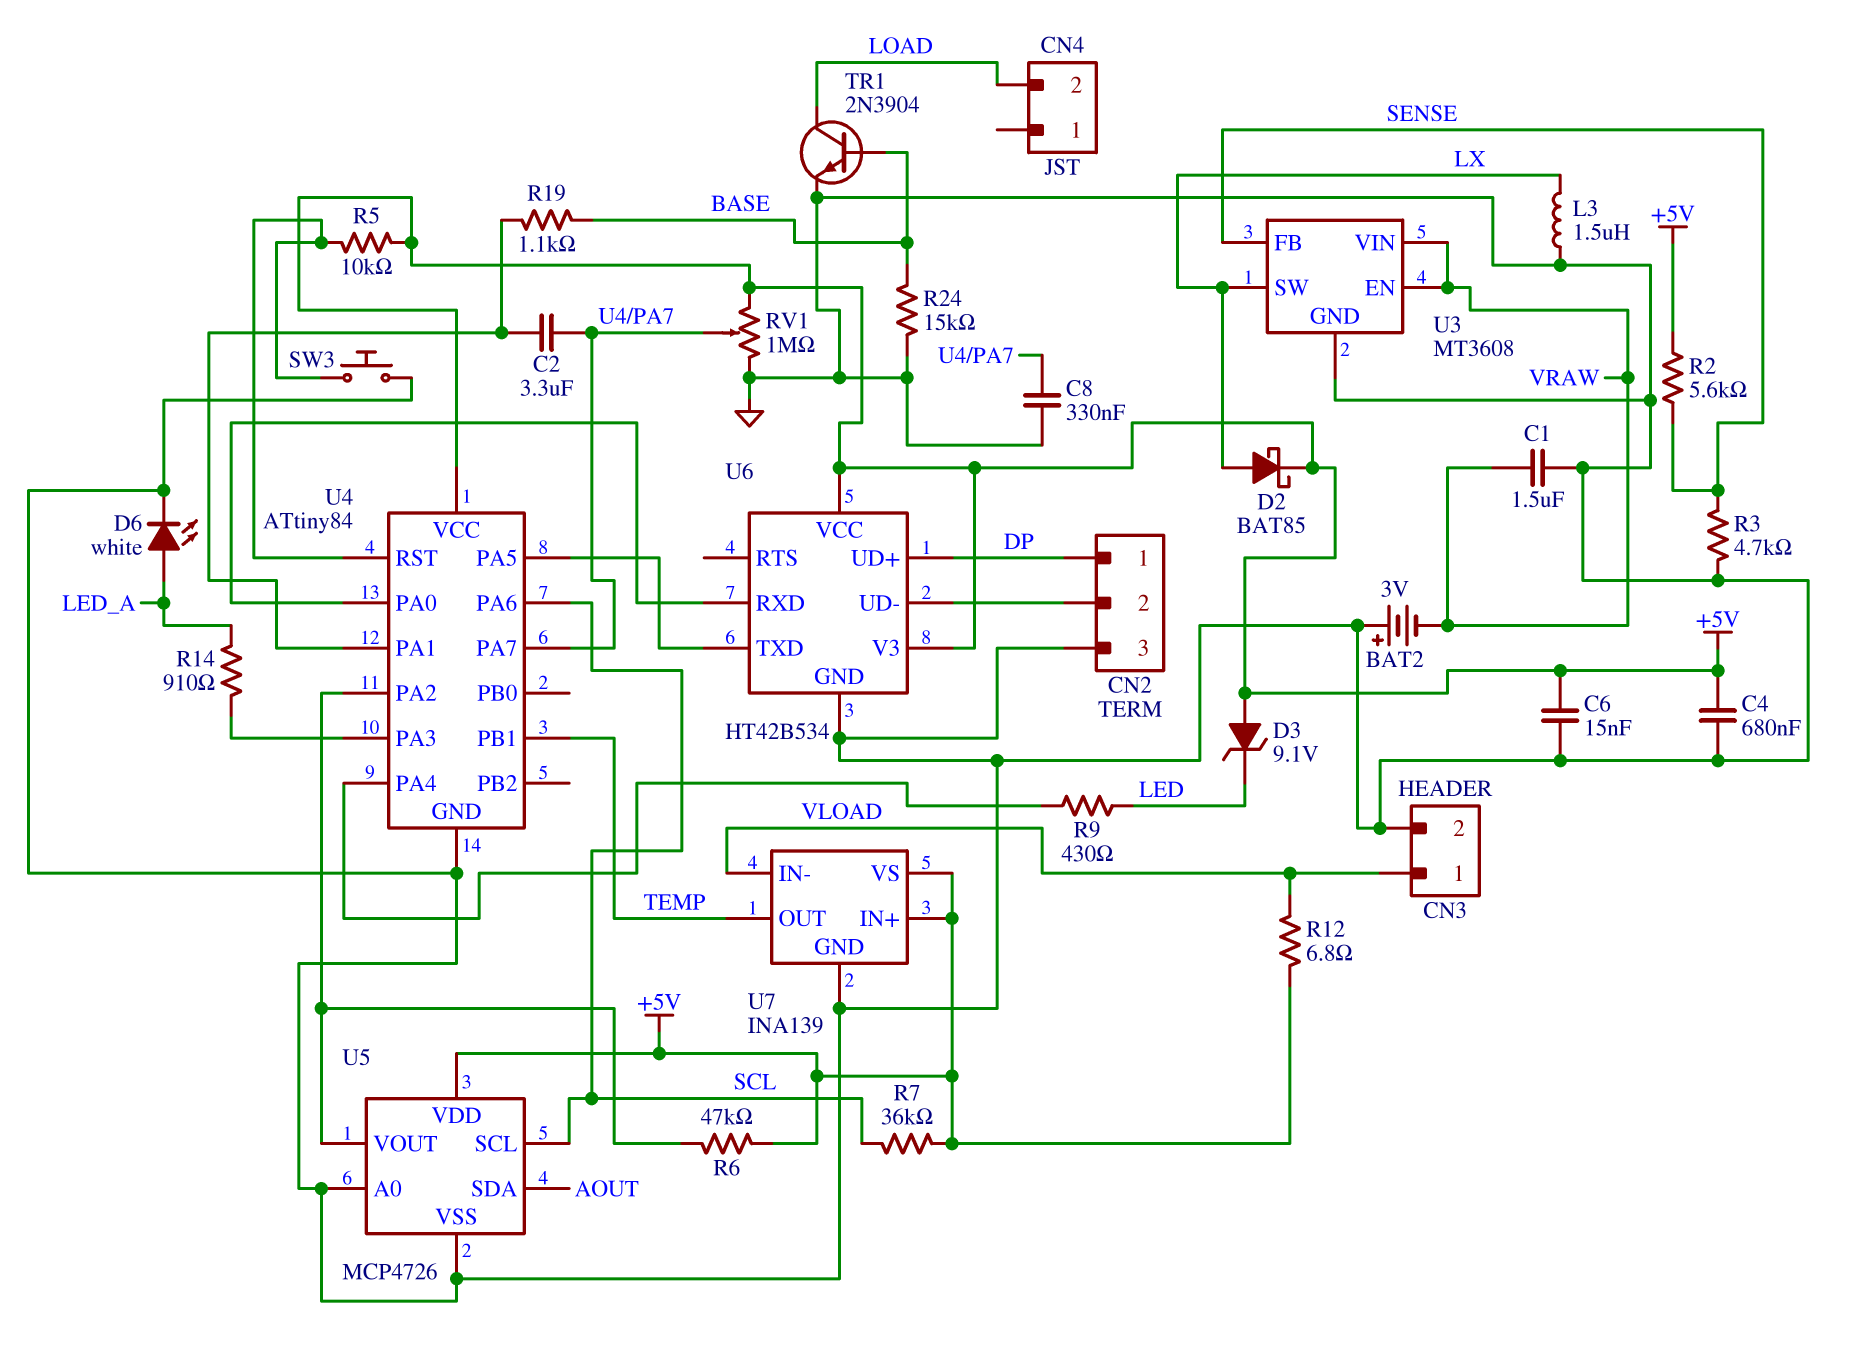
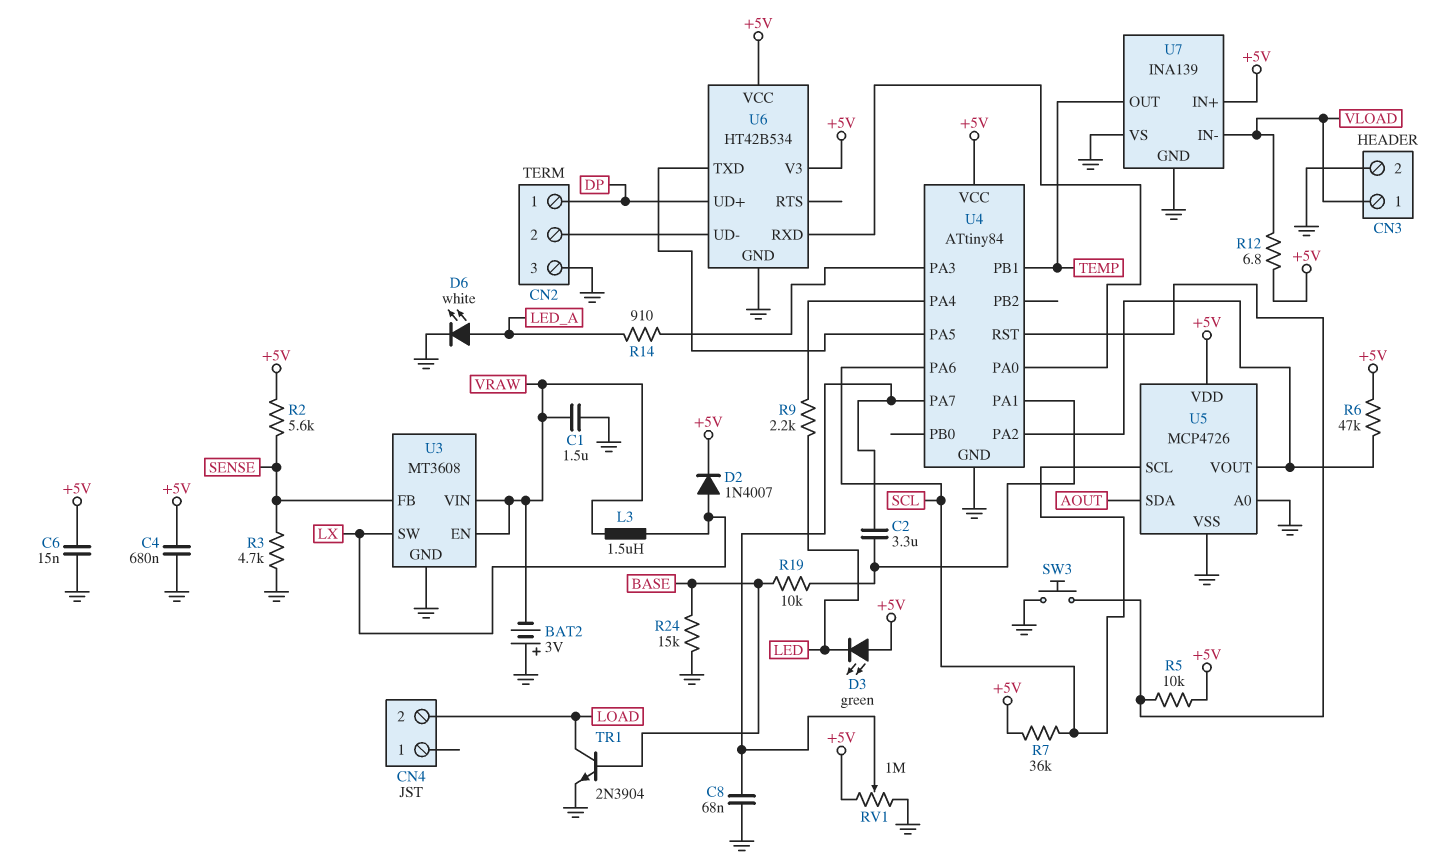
C8: 330nF (GND, U4/PA7) -> 68nF (GND, U4/PA7)
D2: schottky BAT85 (A LX, K +5V) -> diode 1N4007 (A LX, K +5V)
D3: zener 9.1V (A +5V, K LED) -> LED green (A +5V, K LED)
L3: 1.5uH (GND, LX) -> 1.5uH (LX, VRAW)
R9: 430 (LED, U4/PA4) -> 2.2k (LED, U4/PA4)
R19: 1.1k (BASE, U4/PA1) -> 10k (BASE, U4/PA1)
U7 pin VS: +5V -> GND

